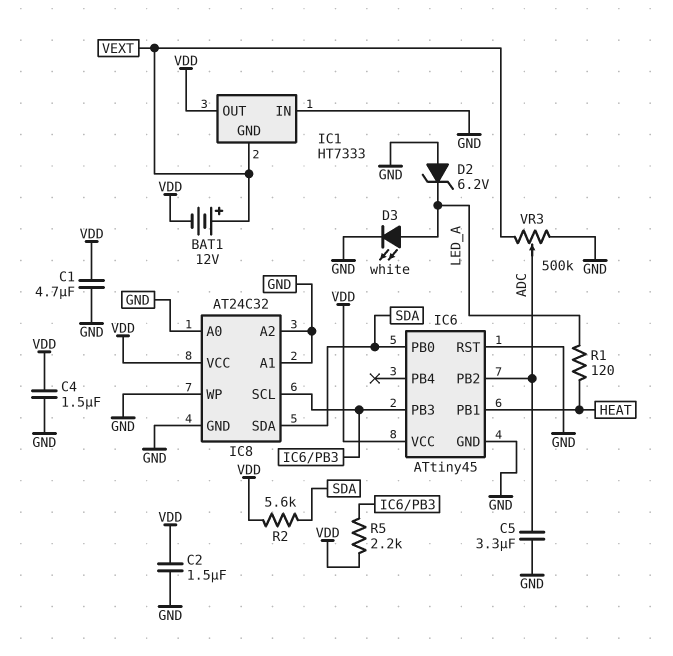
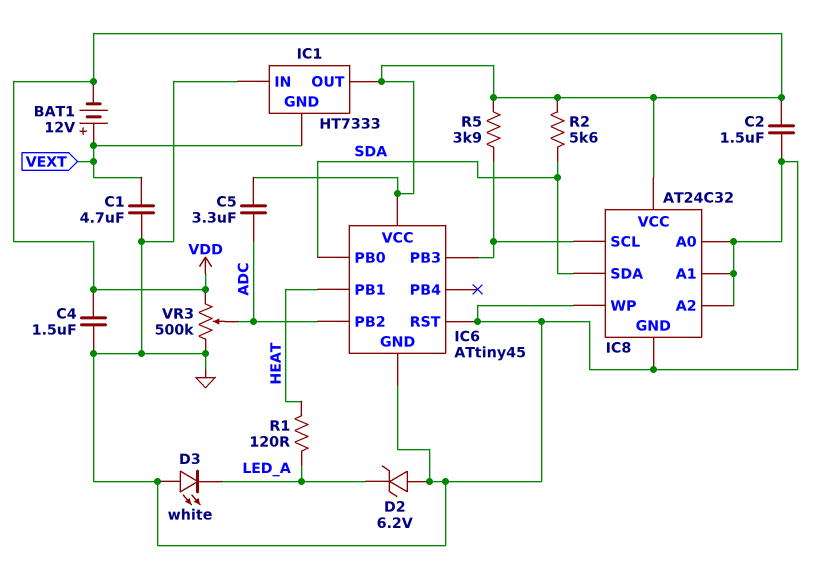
C1: 4.7uF (GND, VDD) -> 4.7uF (GND, VEXT)
C5: 3.3uF (ADC, GND) -> 3.3uF (ADC, VDD)
D3: LED white (A LED_A, K GND) -> LED white (A GND, K LED_A)
R5: 2.2k (IC6/PB3, VDD) -> 3.9k (IC6/PB3, VDD)
VR3: 500k (GND, VEXT, wiper ADC) -> 500k (GND, VDD, wiper ADC)

